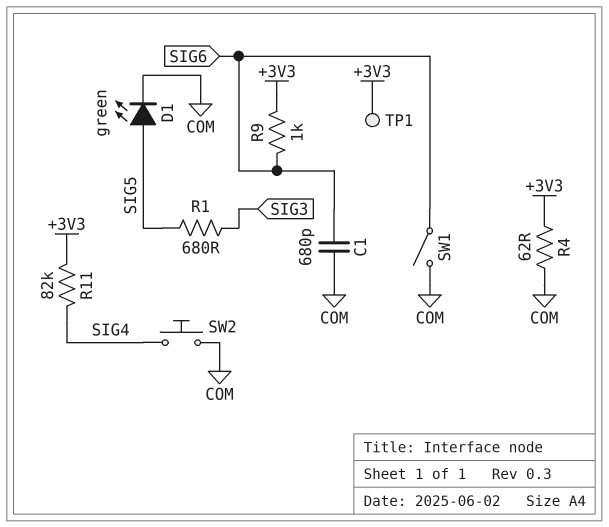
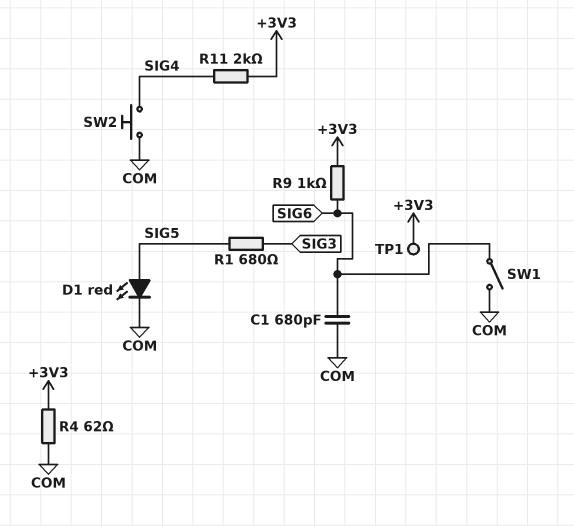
D1: LED green (A SIG5, K COM) -> LED red (A SIG5, K COM)
R11: 82k (+3V3, SIG4) -> 2k (+3V3, SIG4)

